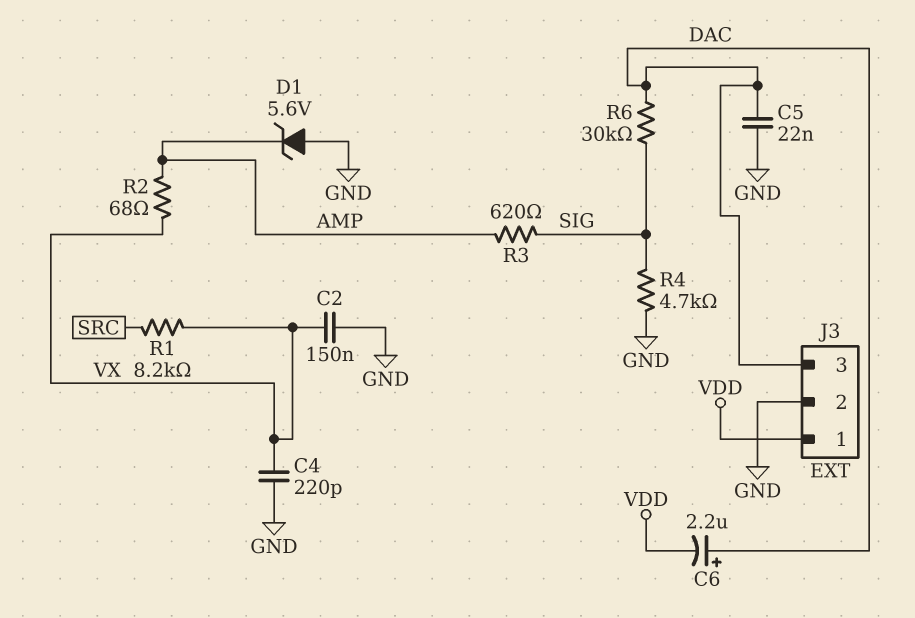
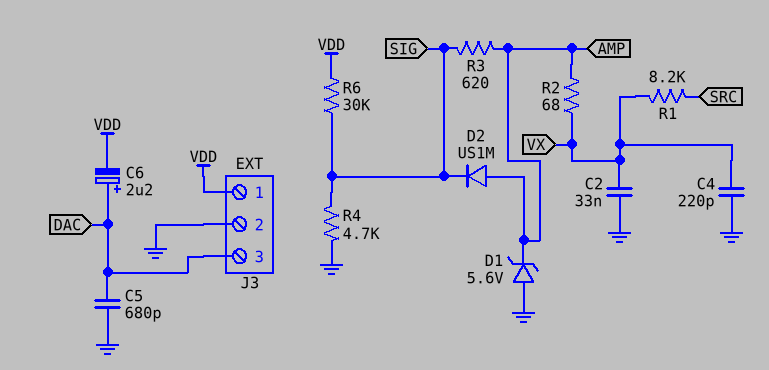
C2: 150nF (GND, VX) -> 33nF (GND, VX)
C5: 22nF (DAC, GND) -> 680pF (DAC, GND)
D2: none -> diode US1M (A AMP, K SIG)
R6: 30k (DAC, SIG) -> 30k (SIG, VDD)

